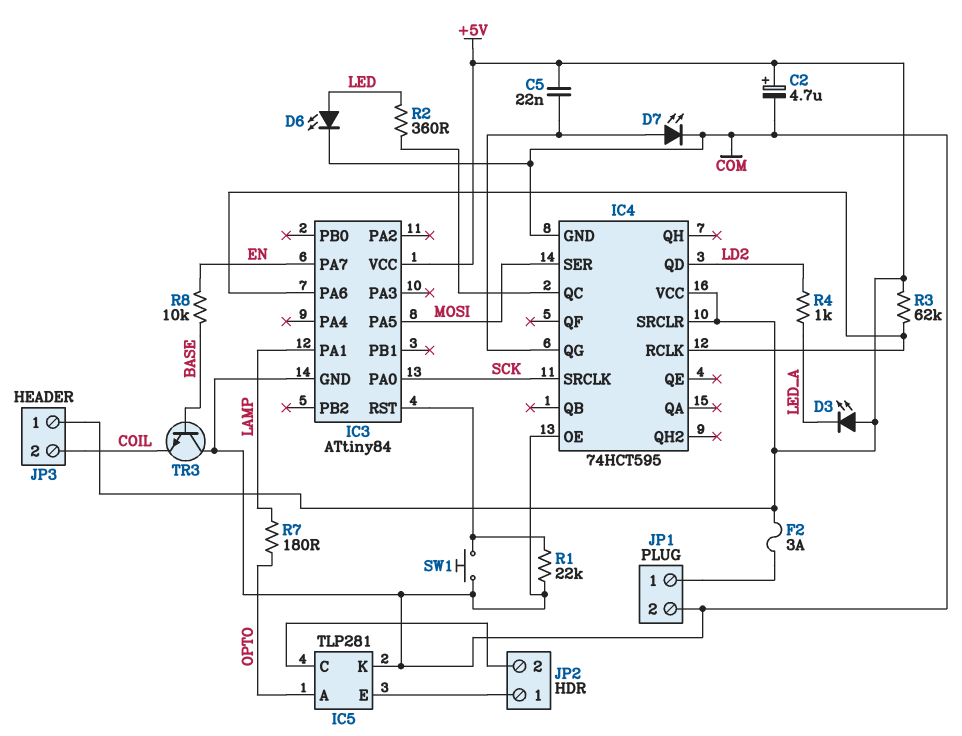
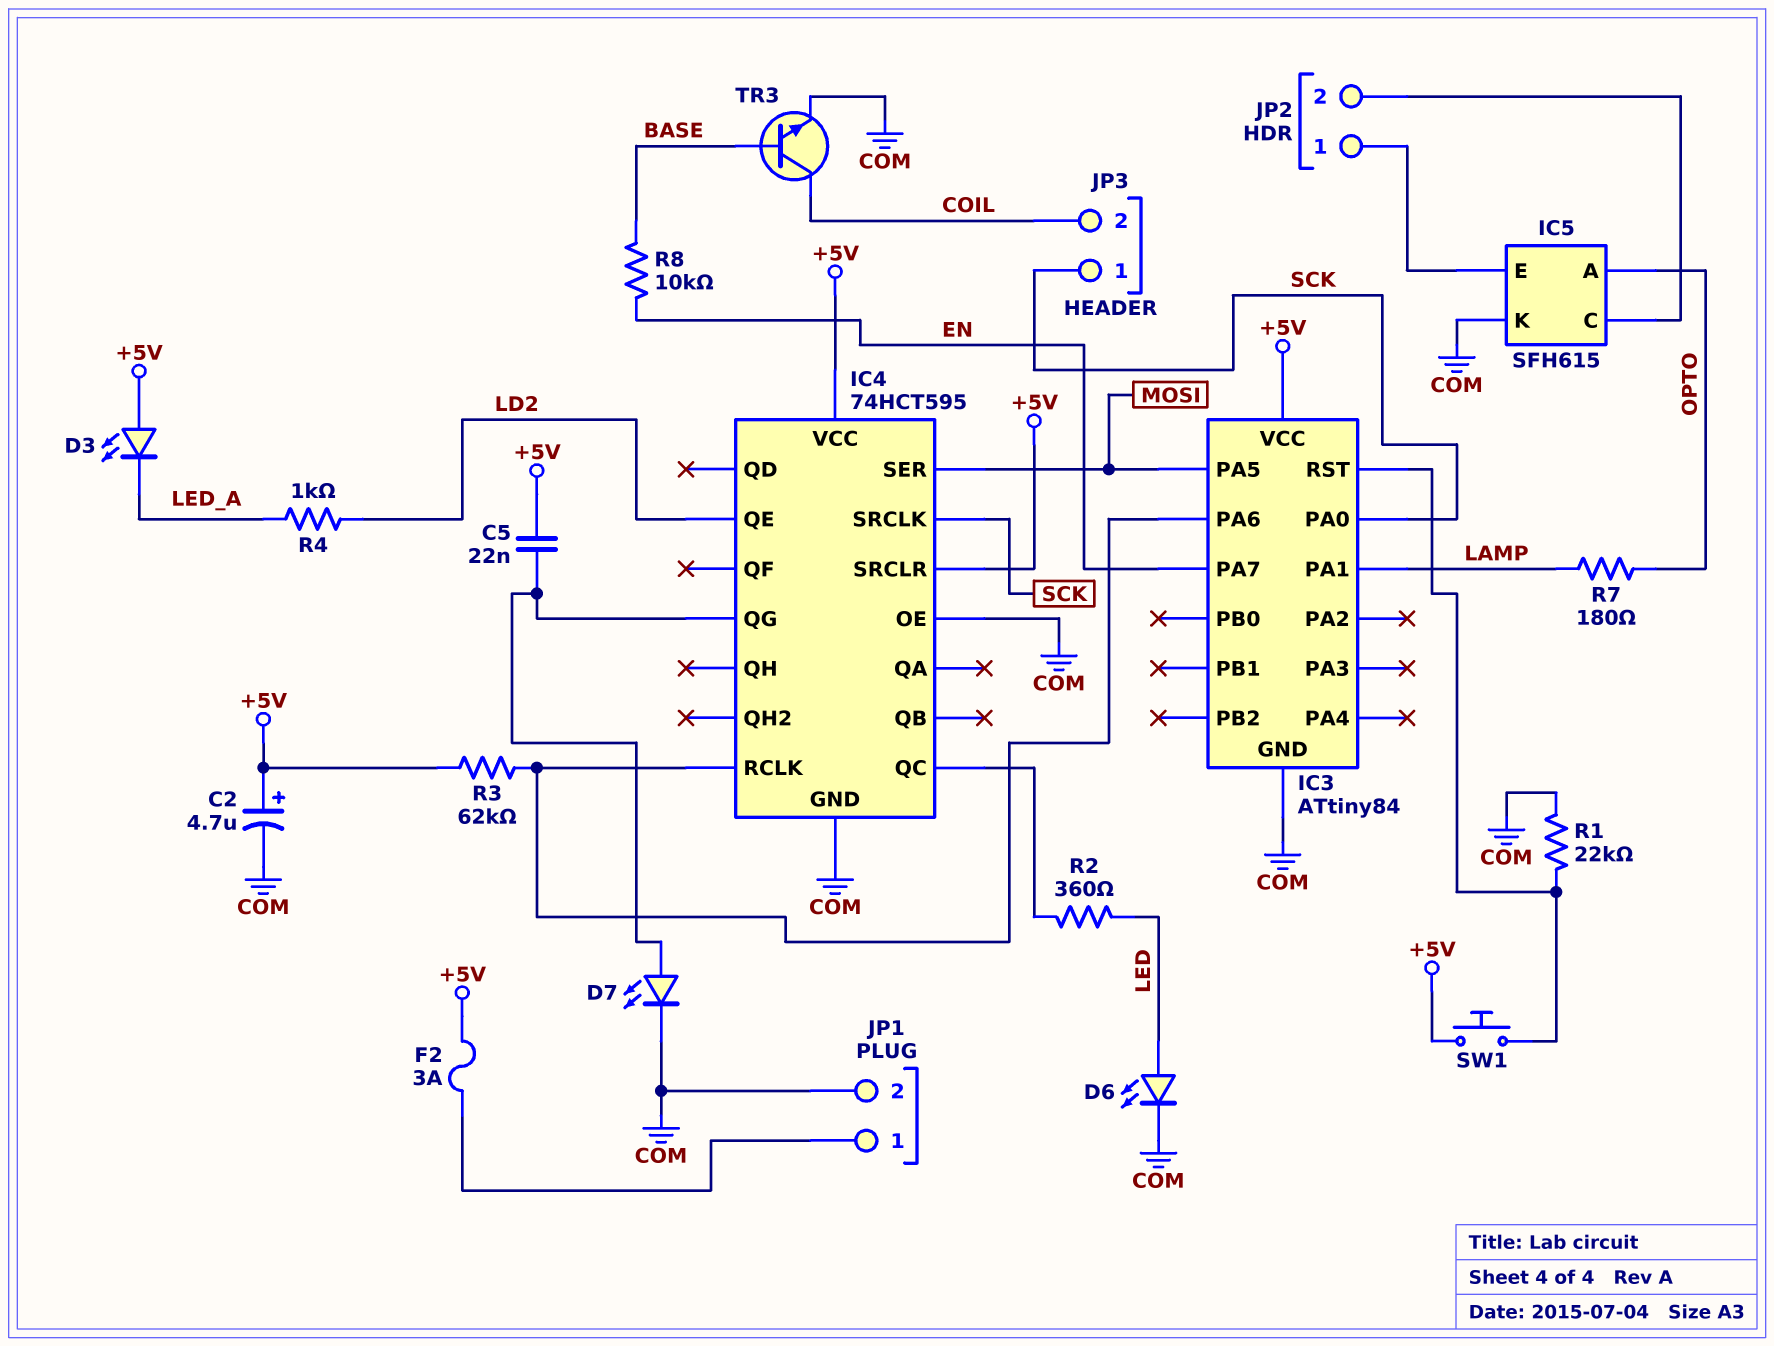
IC4 pin QD: LD2 -> none
IC4 pin QE: none -> LD2
IC5: TLP281 -> SFH615
JP3 pin 1: +5V -> SCK
SW1: button (COM, IC3/RST) -> button (+5V, IC3/RST)
TR3: NPN (B BASE, C COM, E COIL) -> NPN (B BASE, C COIL, E COM)

